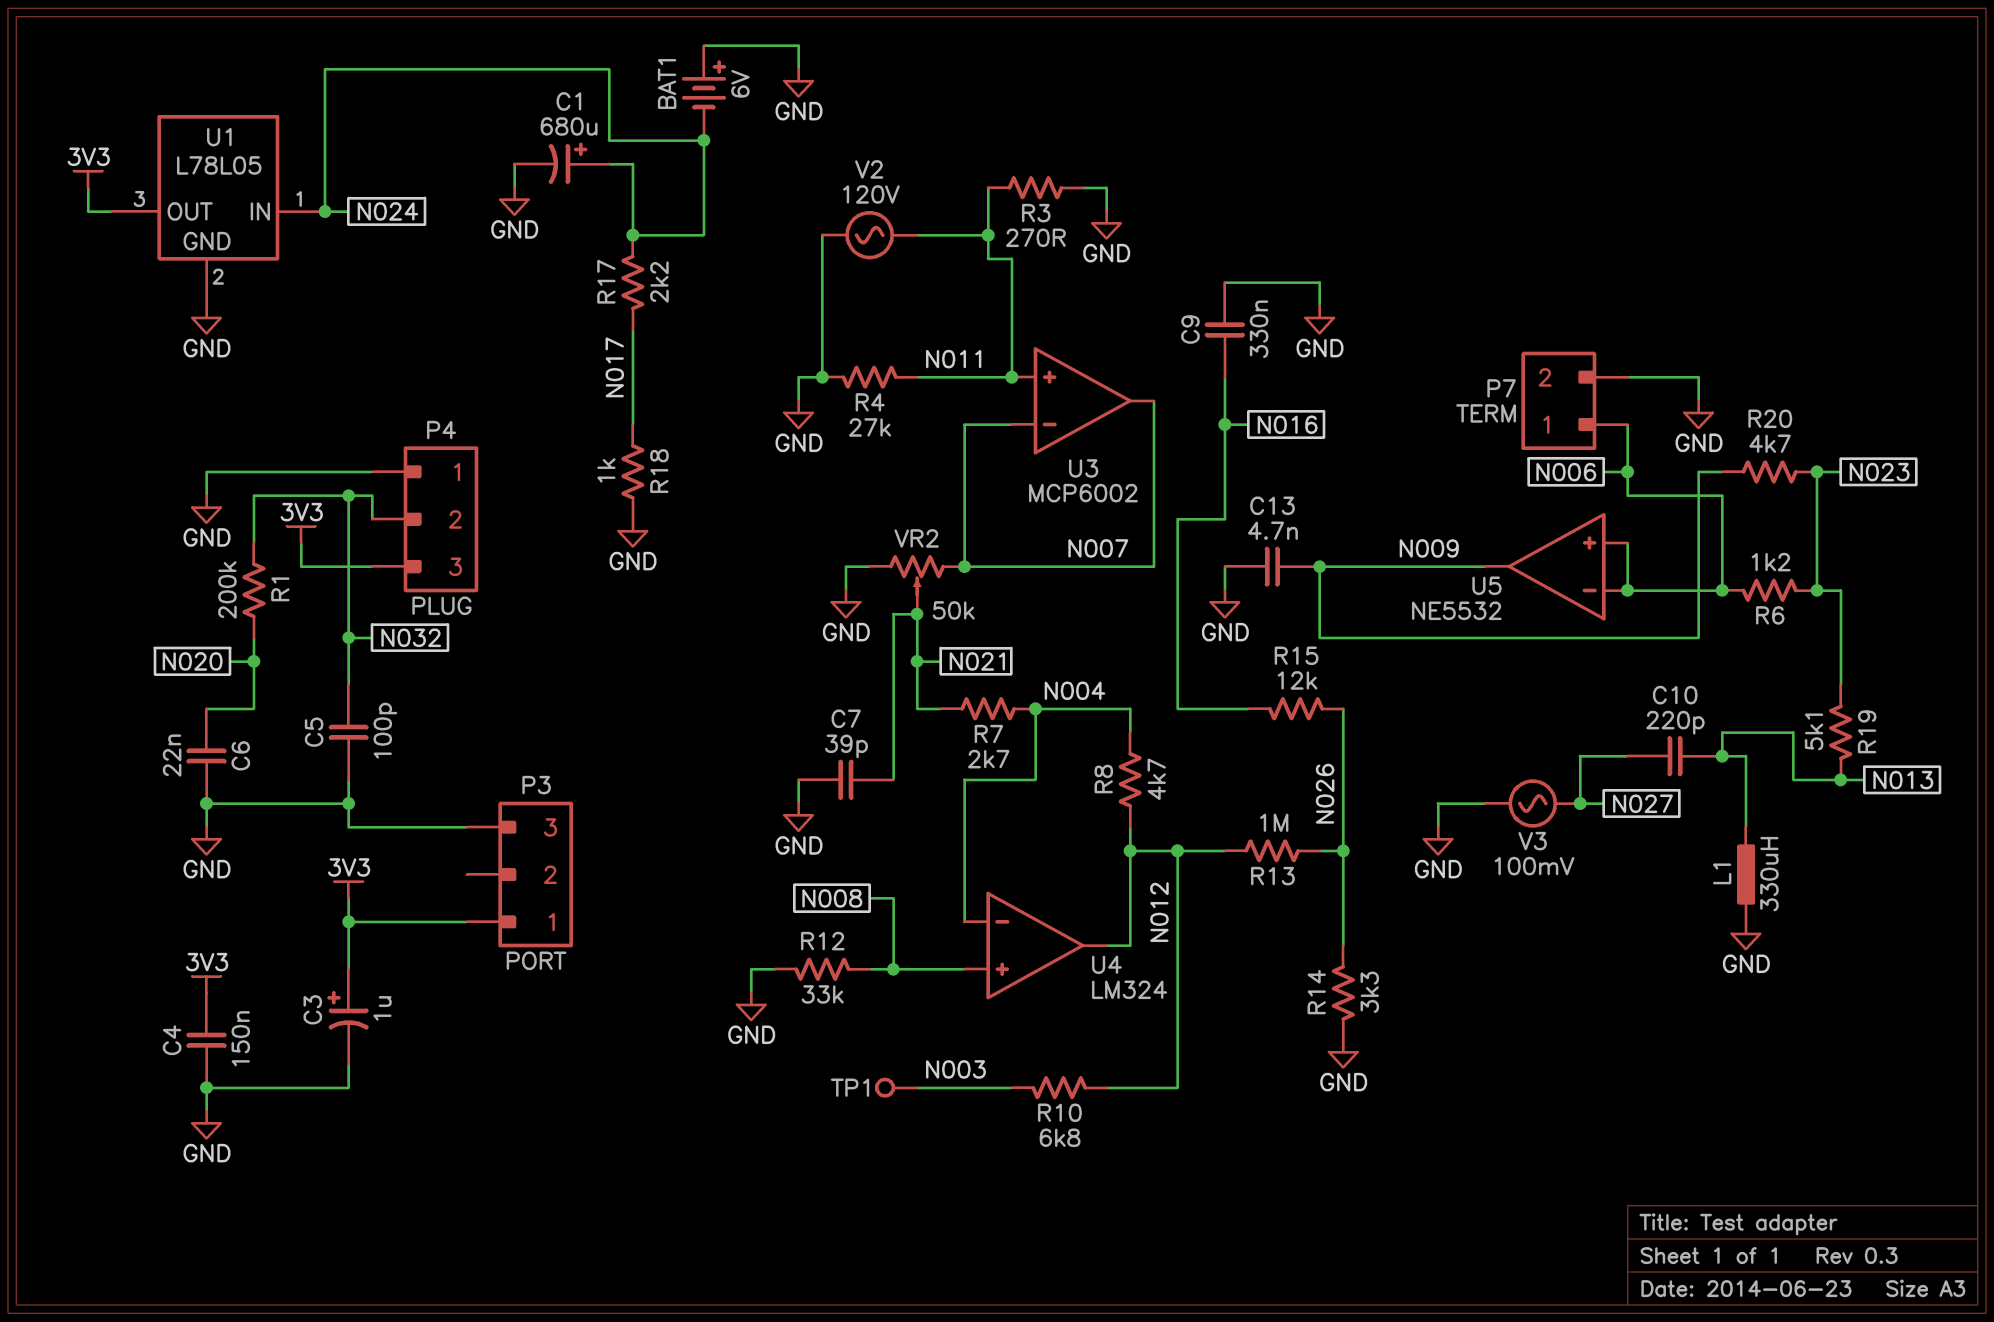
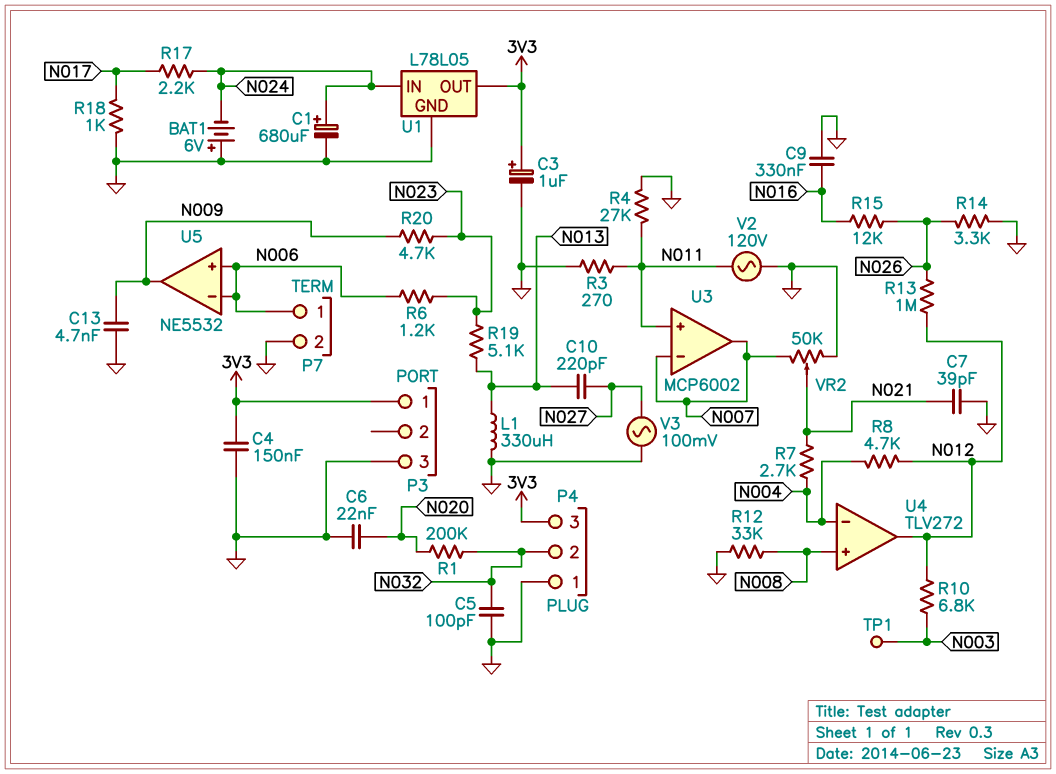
U4: LM324 -> TLV272

